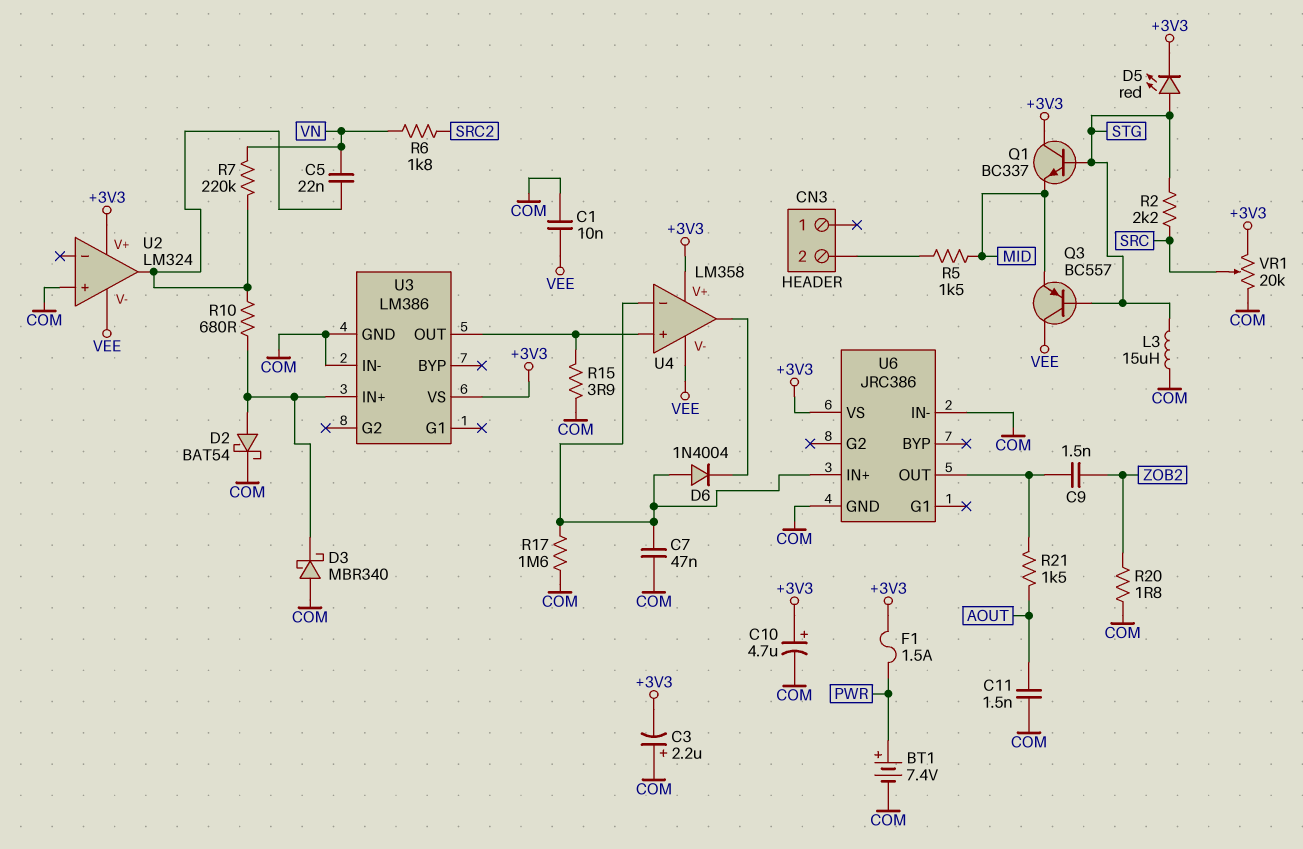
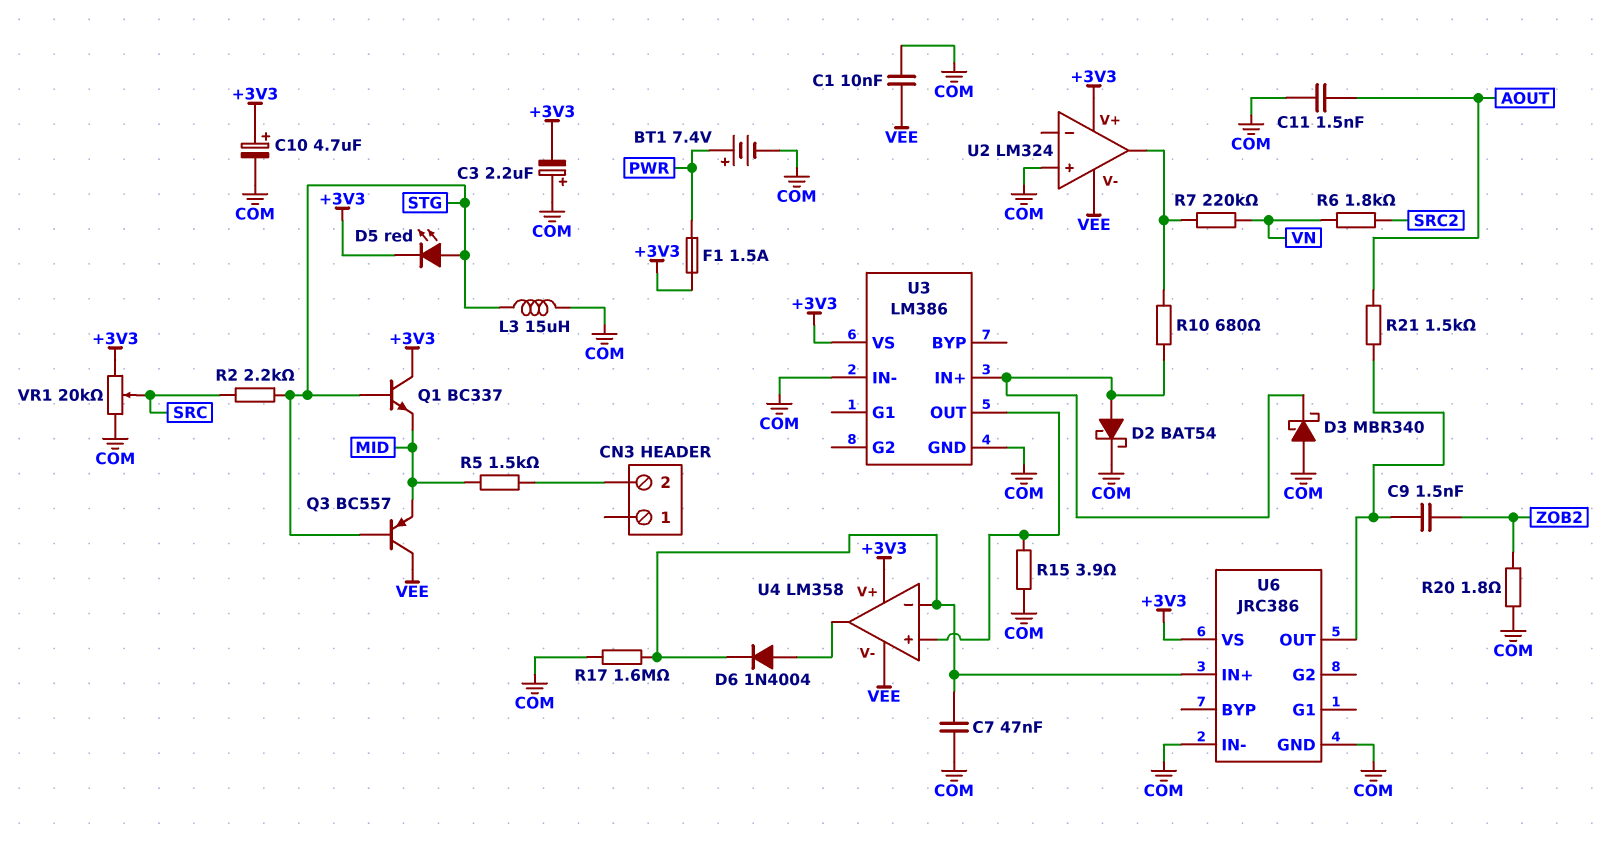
C5: 22nF (U2/out, VN) -> none
D6: diode 1N4004 (A U4/in-, K U4/out) -> diode 1N4004 (A U4/out, K U4/in-)

